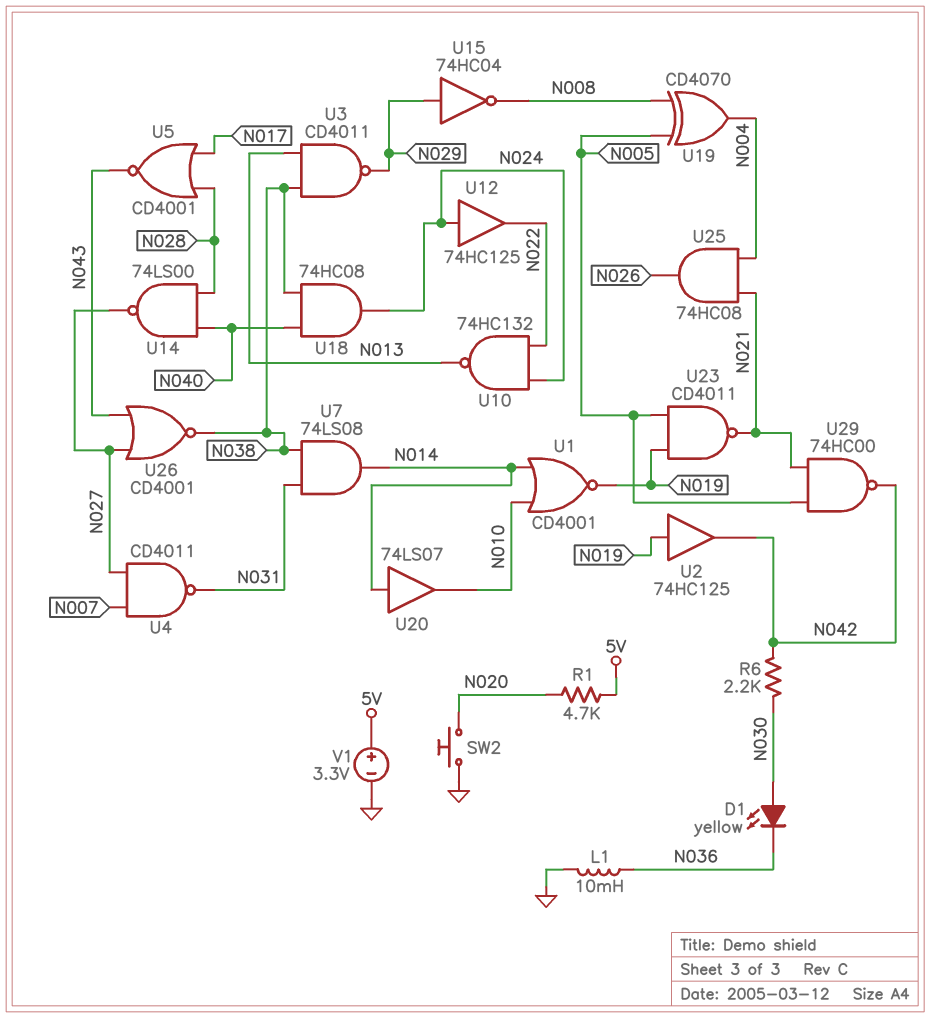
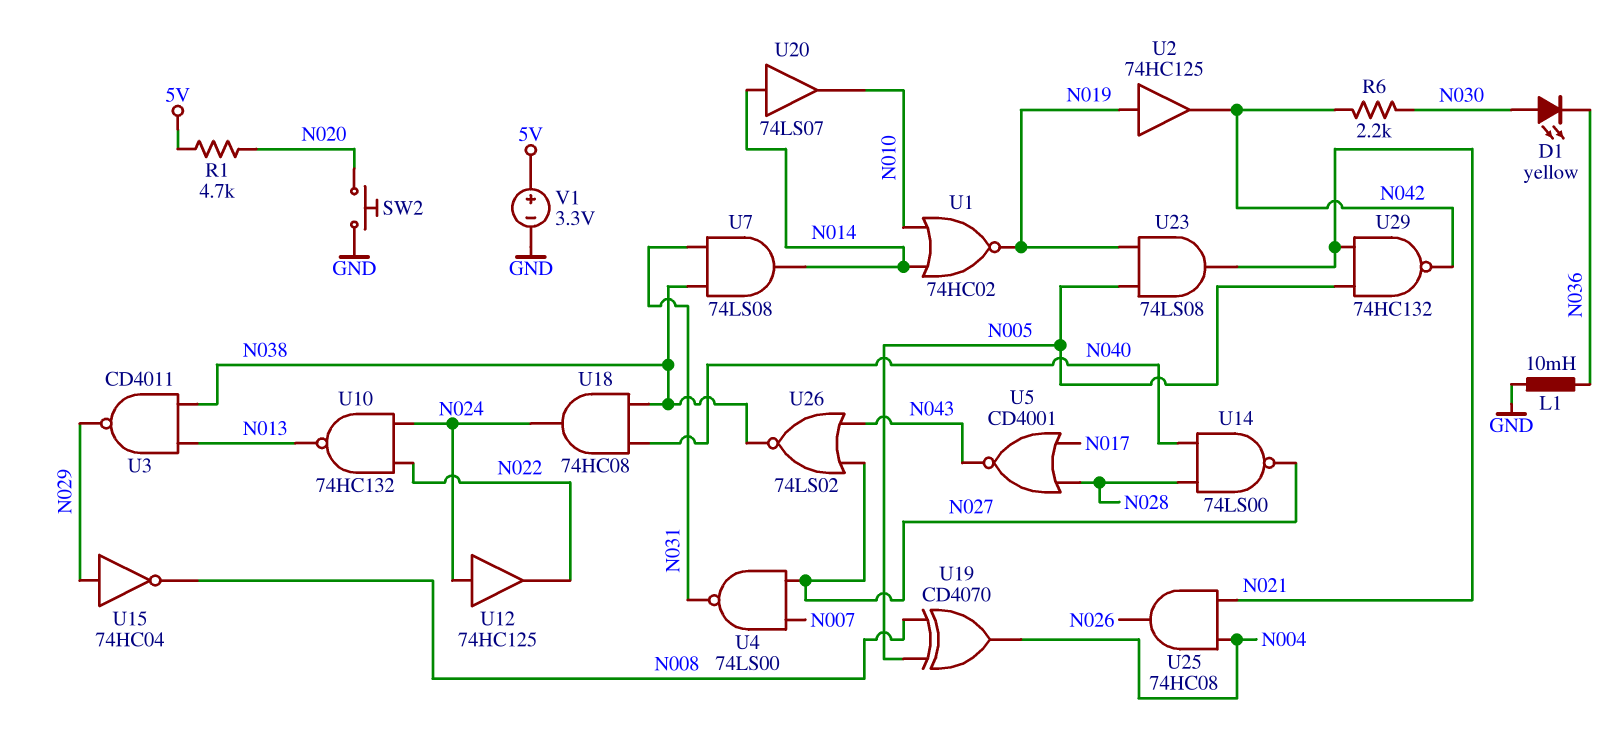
U1: NOR CD4001 (in N010, in N014, out N019) -> NOR 74HC02 (in N010, in N014, out N019)
U4: NAND CD4011 (in N007, in N027, out N031) -> NAND 74LS00 (in N007, in N027, out N031)
U23: NAND CD4011 (in N005, in N019, out N021) -> AND 74LS08 (in N005, in N019, out N021)
U26: NOR CD4001 (in N027, in N043, out N038) -> NOR 74LS02 (in N027, in N043, out N038)
U29: NAND 74HC00 (in N005, in N021, out N042) -> NAND 74HC132 (in N005, in N021, out N042)

